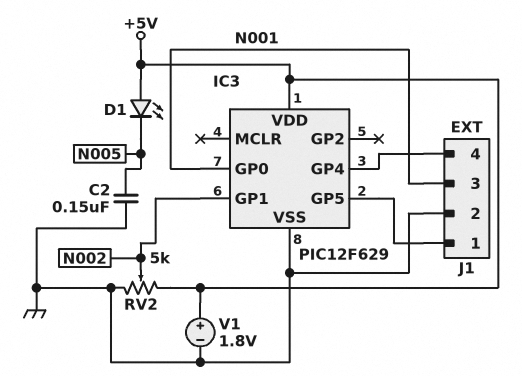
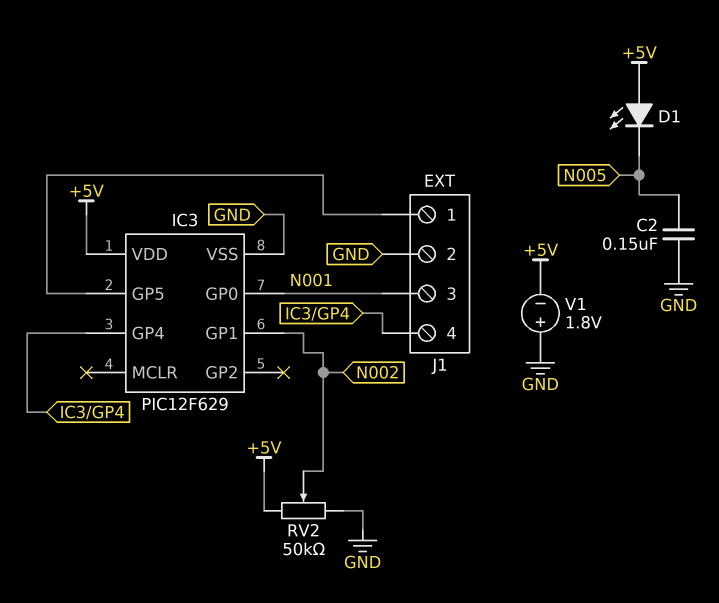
RV2: 5k (+5V, GND, wiper N002) -> 50k (+5V, GND, wiper N002)
V1: 1.8V (plus +5V, minus GND) -> 1.8V (plus GND, minus +5V)

